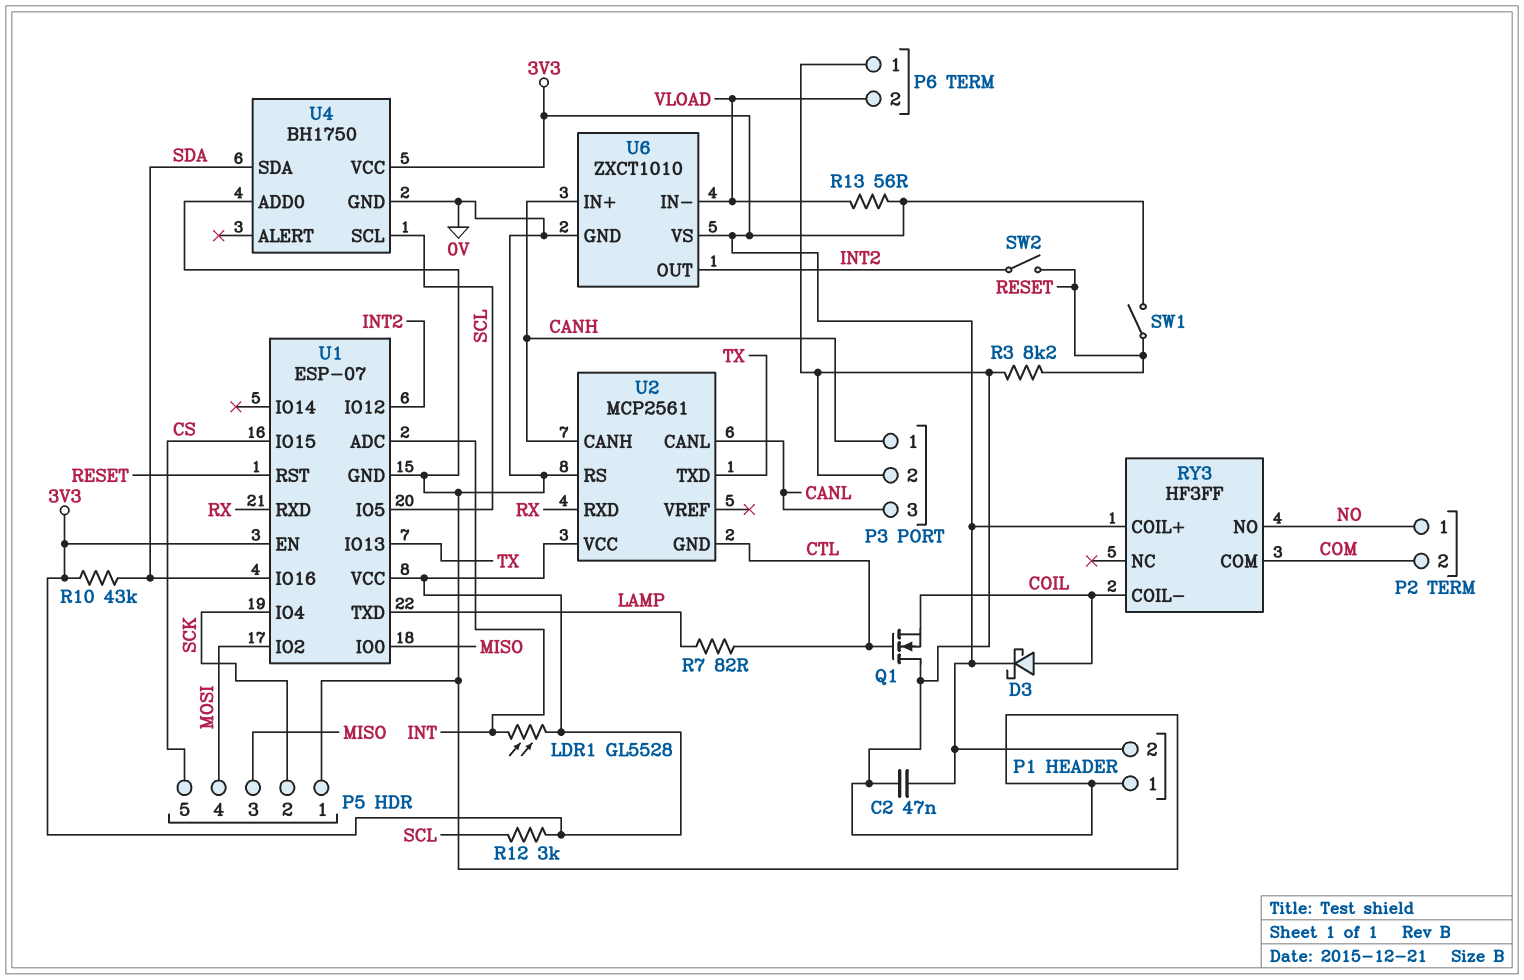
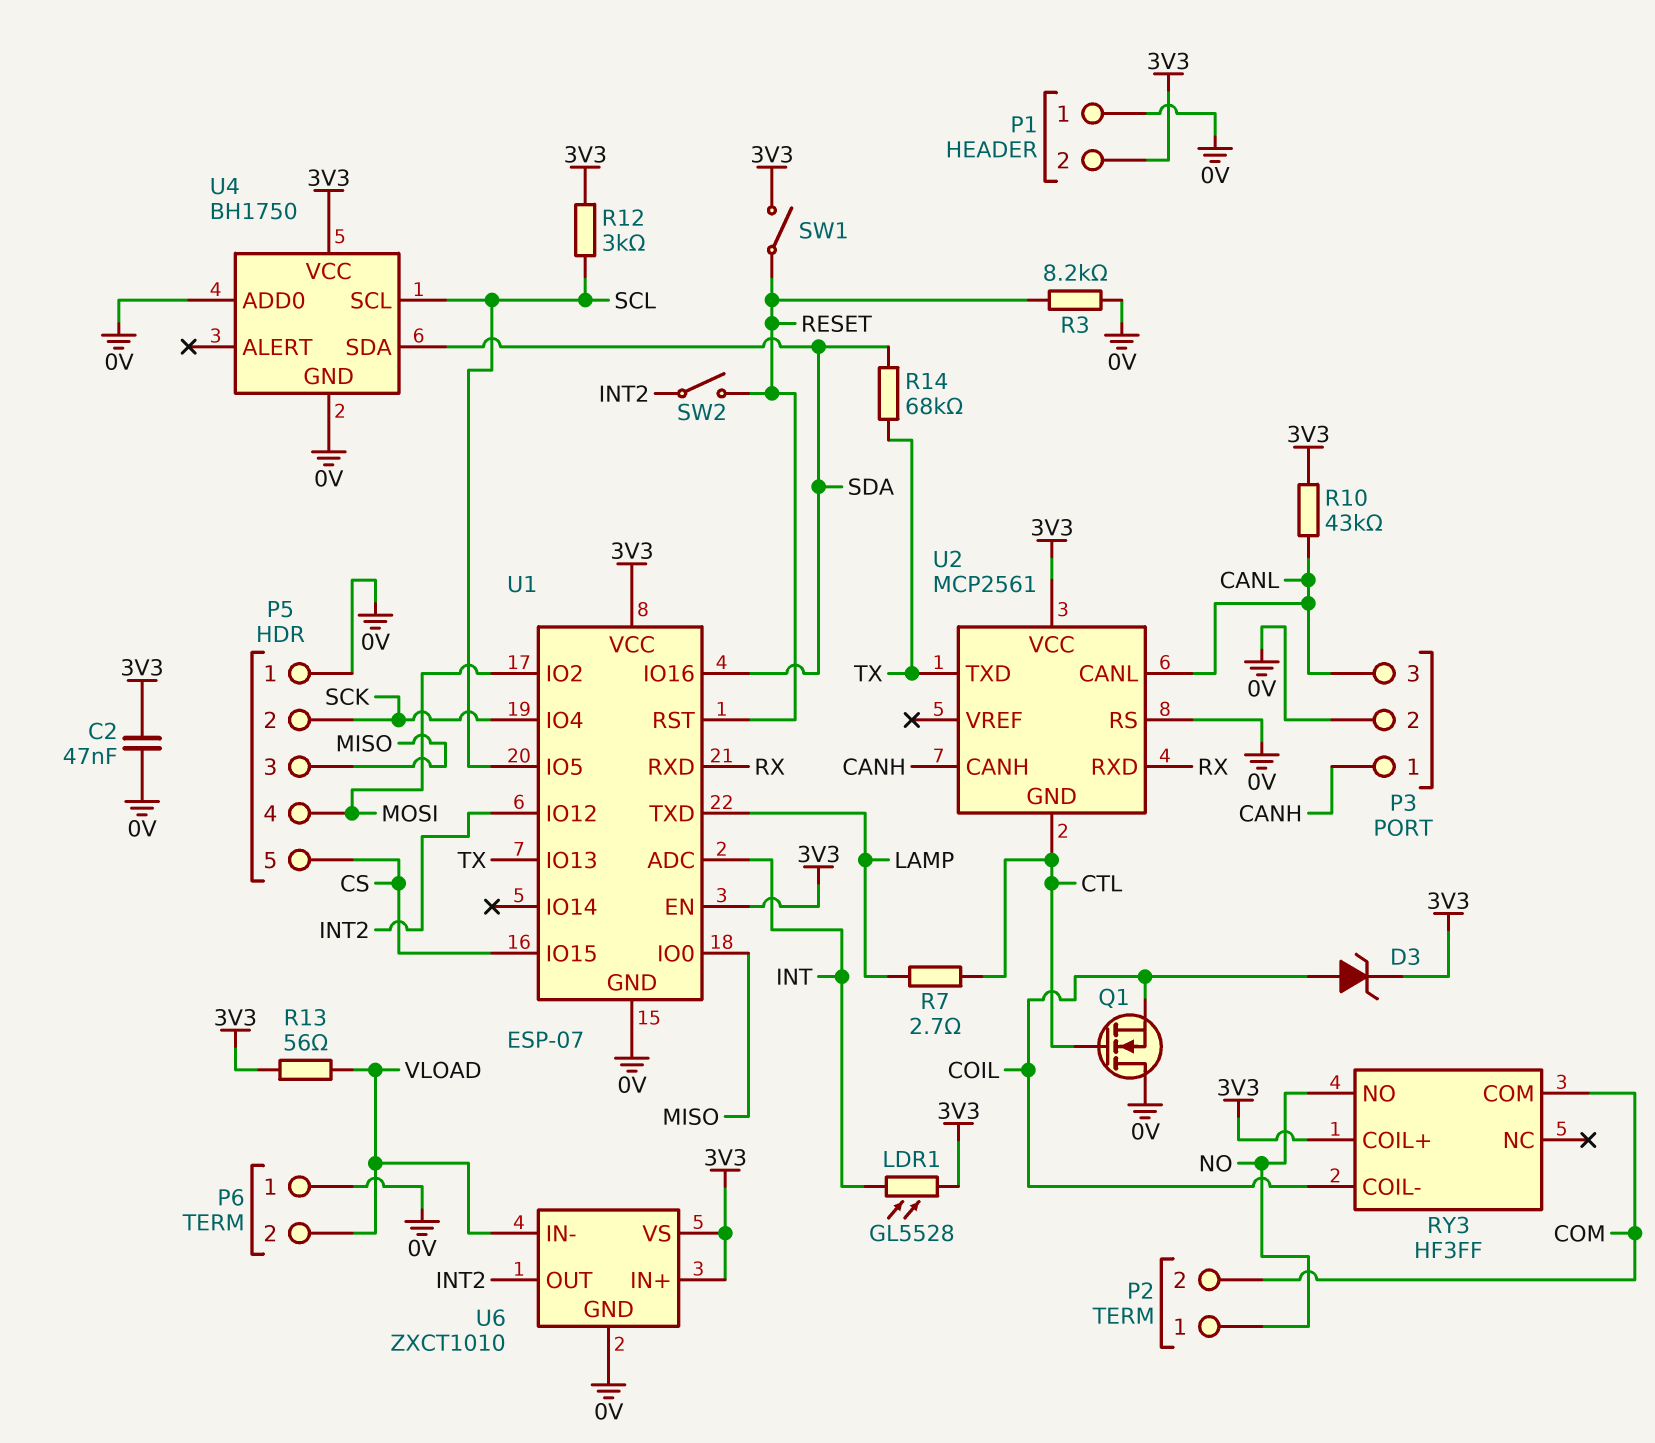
D3: schottky (A COIL, K 3V3) -> zener (A COIL, K 3V3)
R7: 82 (CTL, LAMP) -> 2.7 (CTL, LAMP)
R10: 43k (3V3, SDA) -> 43k (3V3, CANL)
R14: none -> 68k (SDA, TX)
U6 pin IN+: CANH -> 3V3

